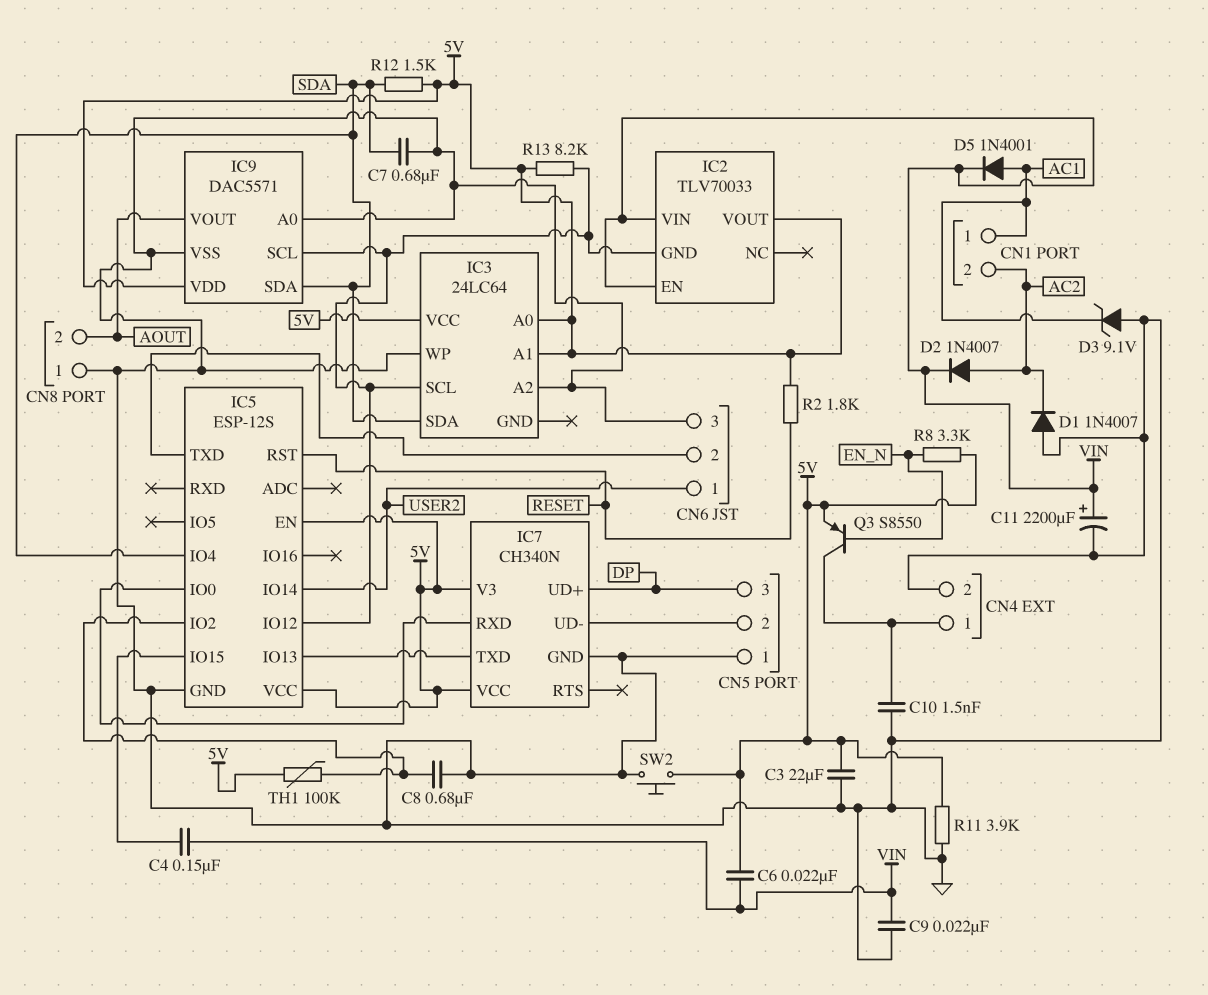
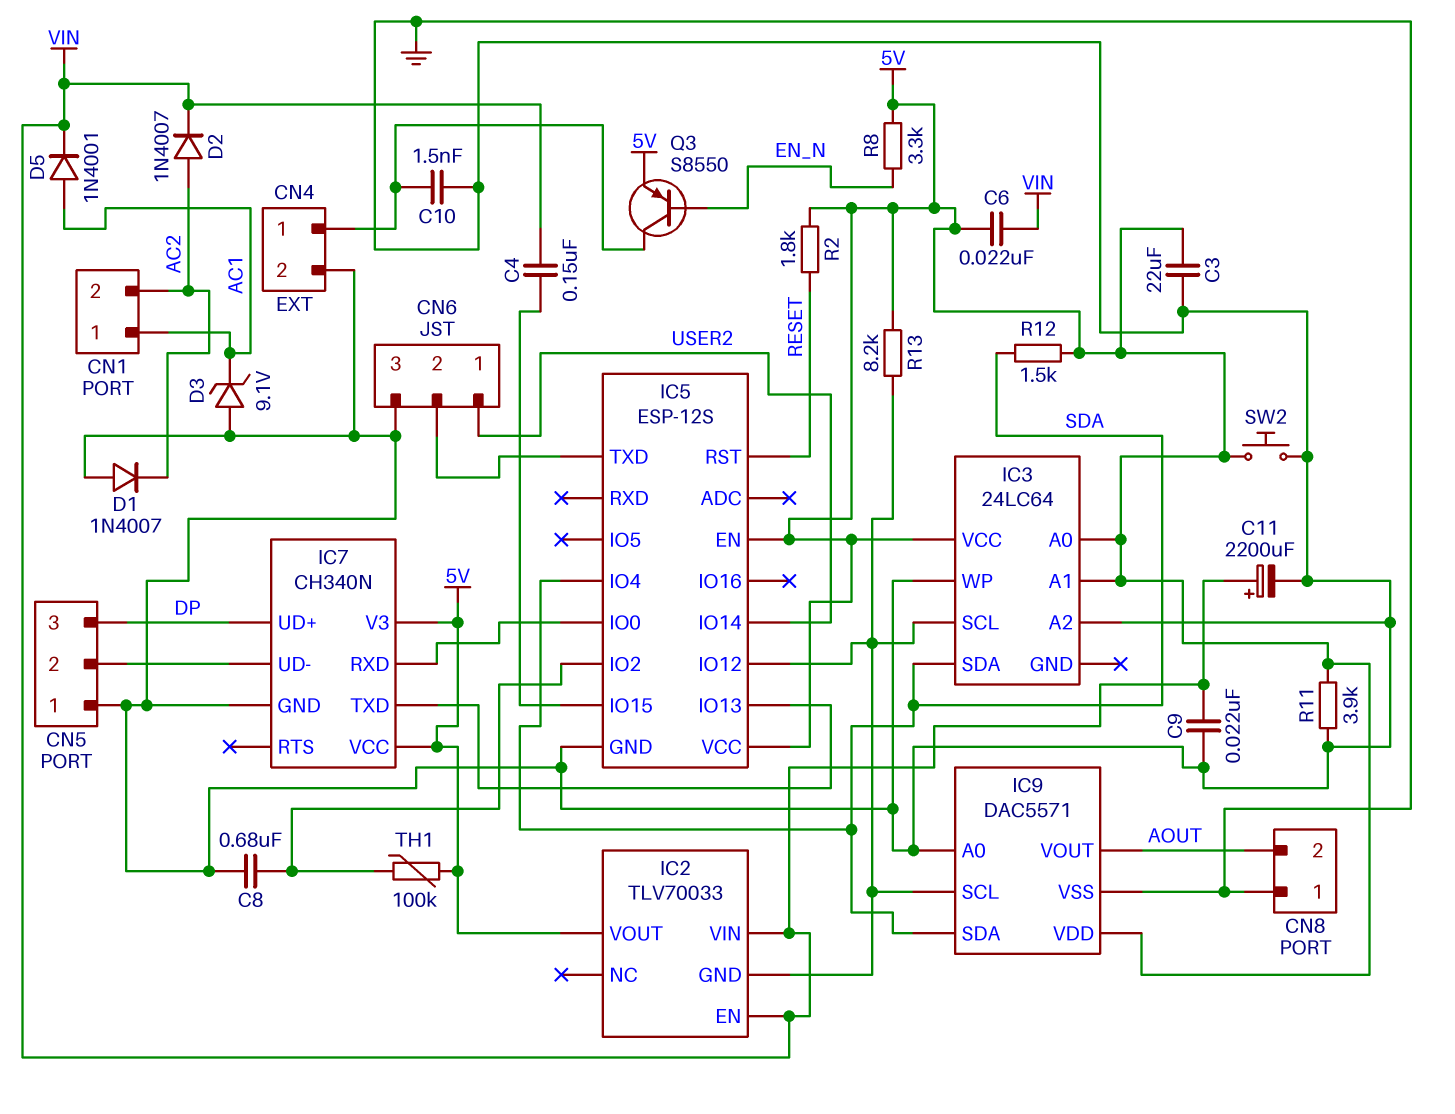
C7: 680nF (GND, SDA) -> none

